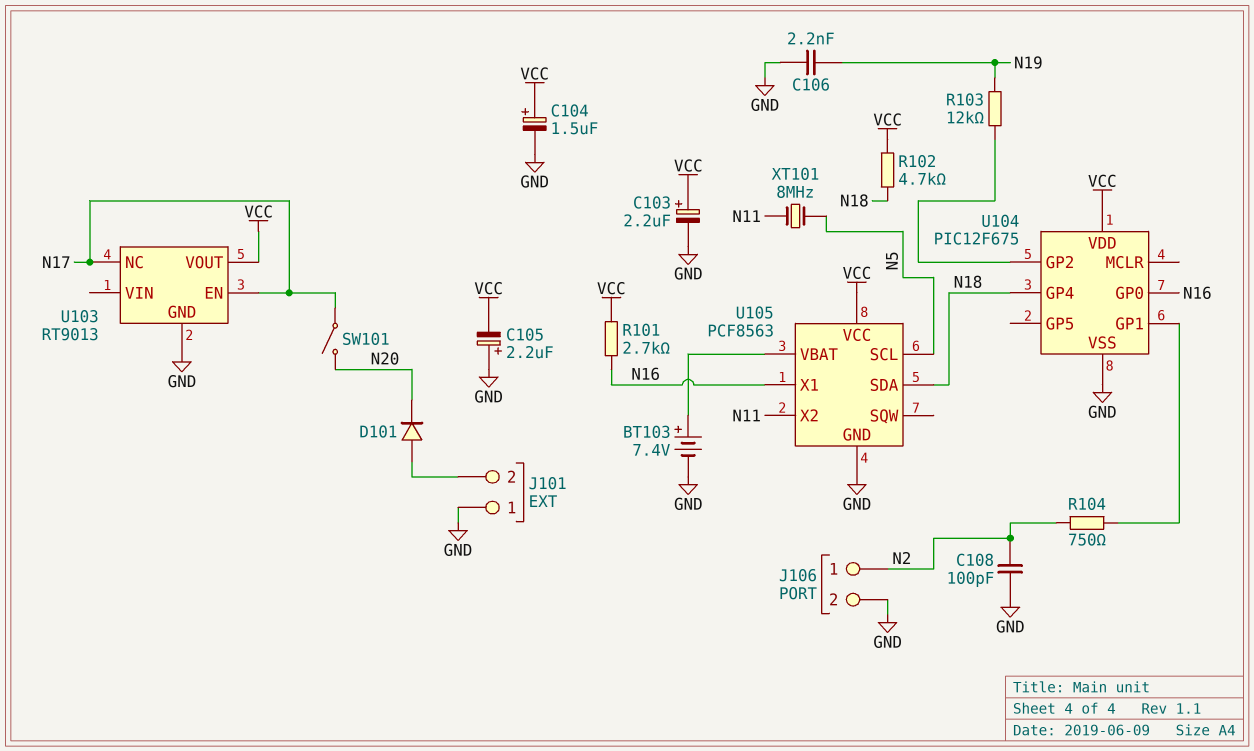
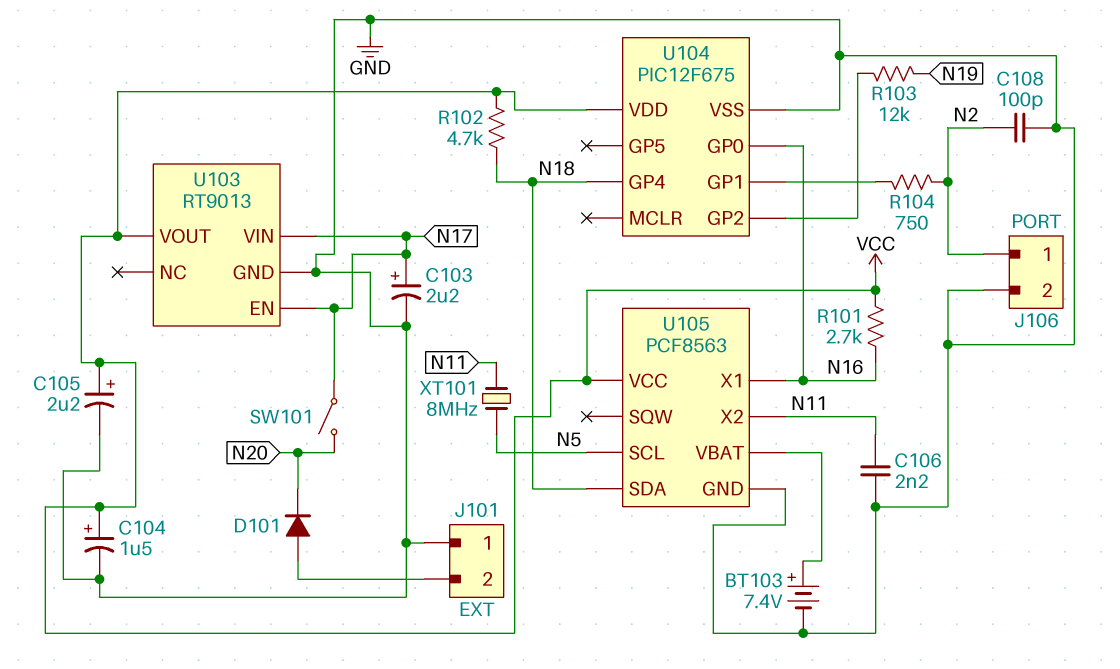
C103: 2.2uF (plus VCC, minus GND) -> 2.2uF (plus N17, minus GND)
C105: 2.2uF (plus GND, minus VCC) -> 2.2uF (plus VCC, minus GND)
C106: 2.2nF (GND, N19) -> 2.2nF (GND, N11)
U103 pin NC: N17 -> none
U103 pin VIN: none -> N17

